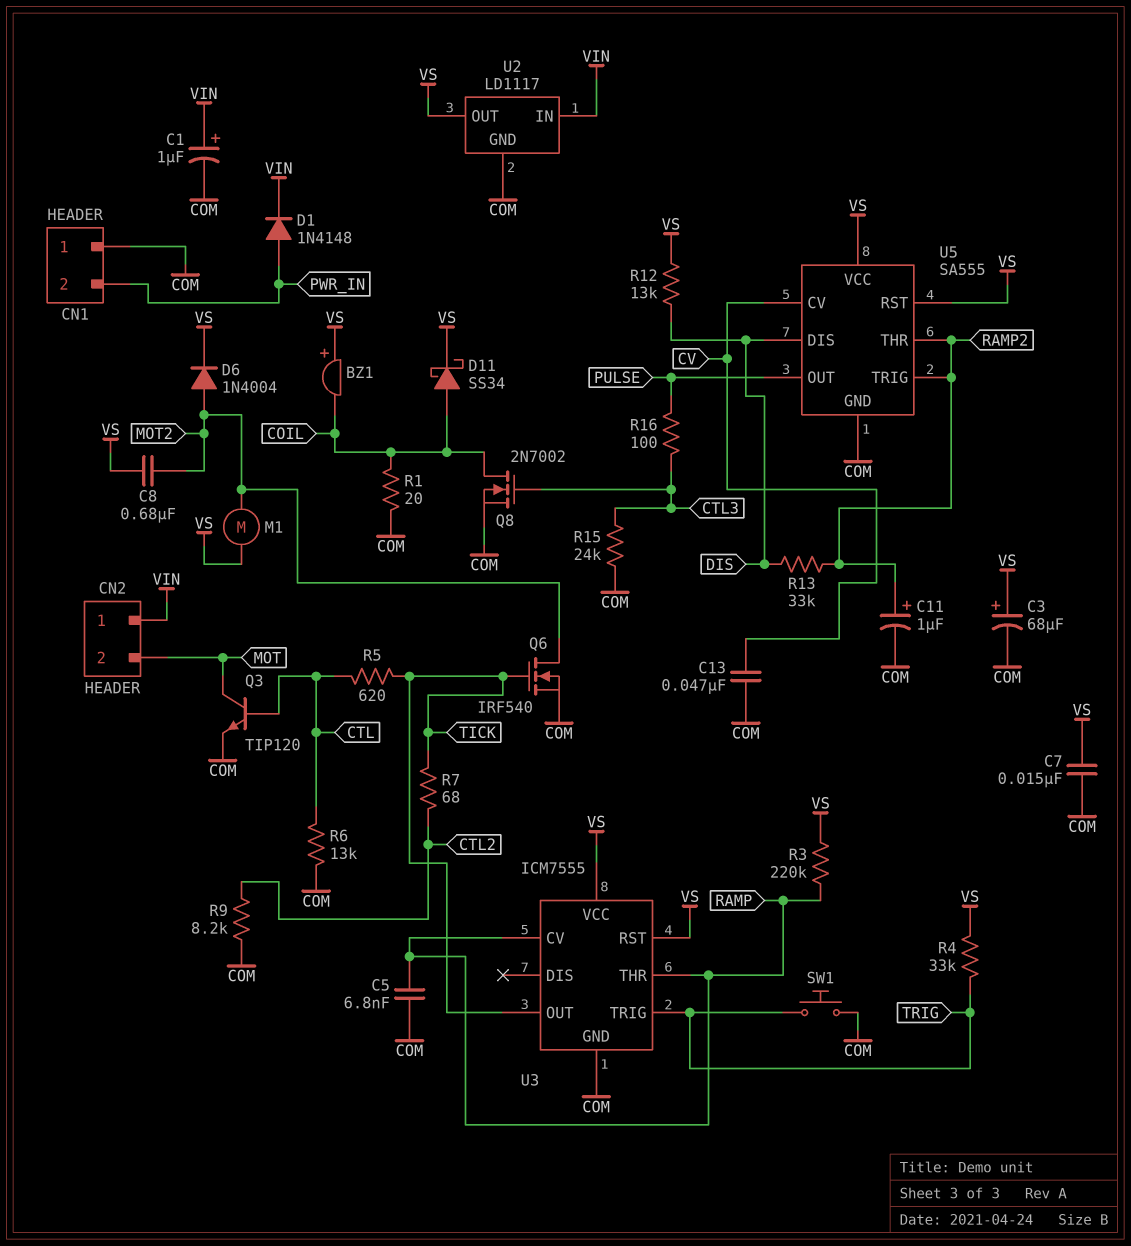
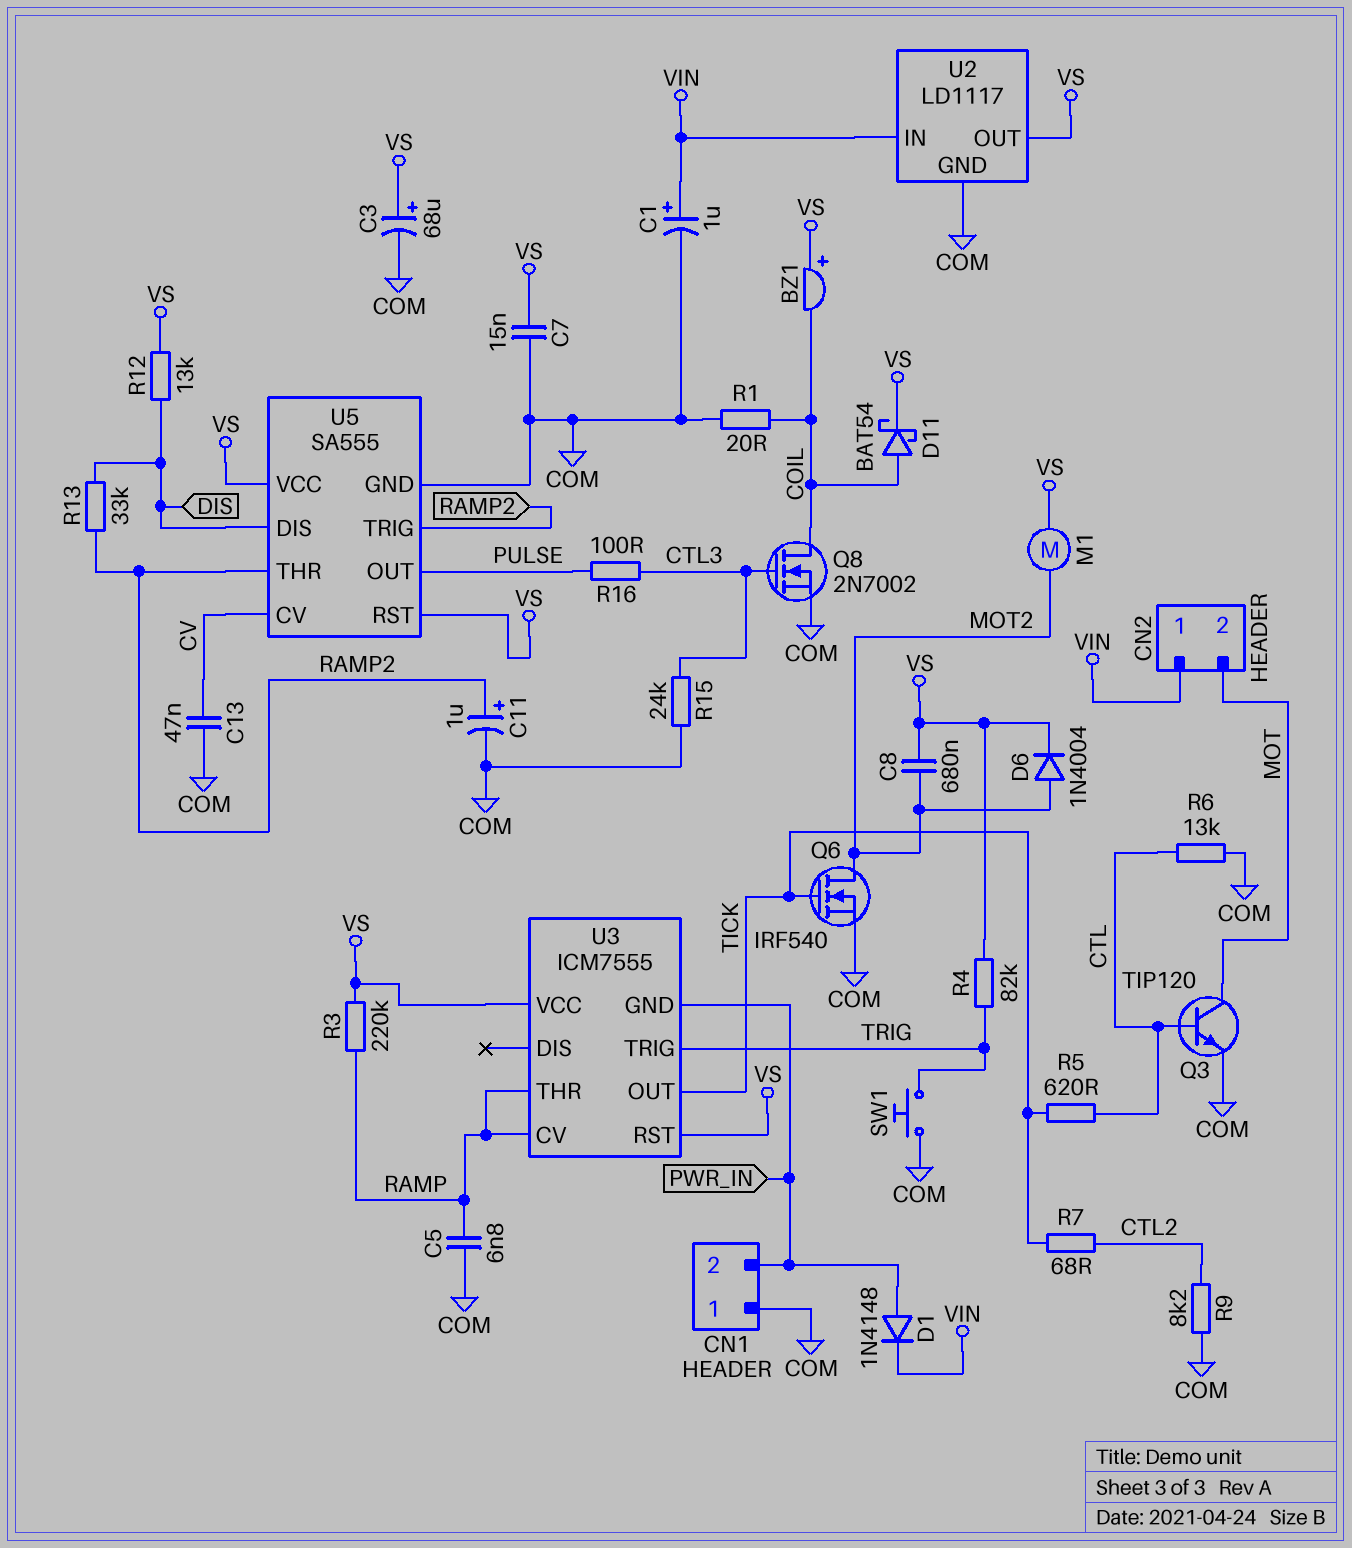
D11: schottky SS34 (A COIL, K VS) -> schottky BAT54 (A COIL, K VS)
R4: 33k (TRIG, VS) -> 82k (TRIG, VS)
U3 pin GND: COM -> PWR_IN

